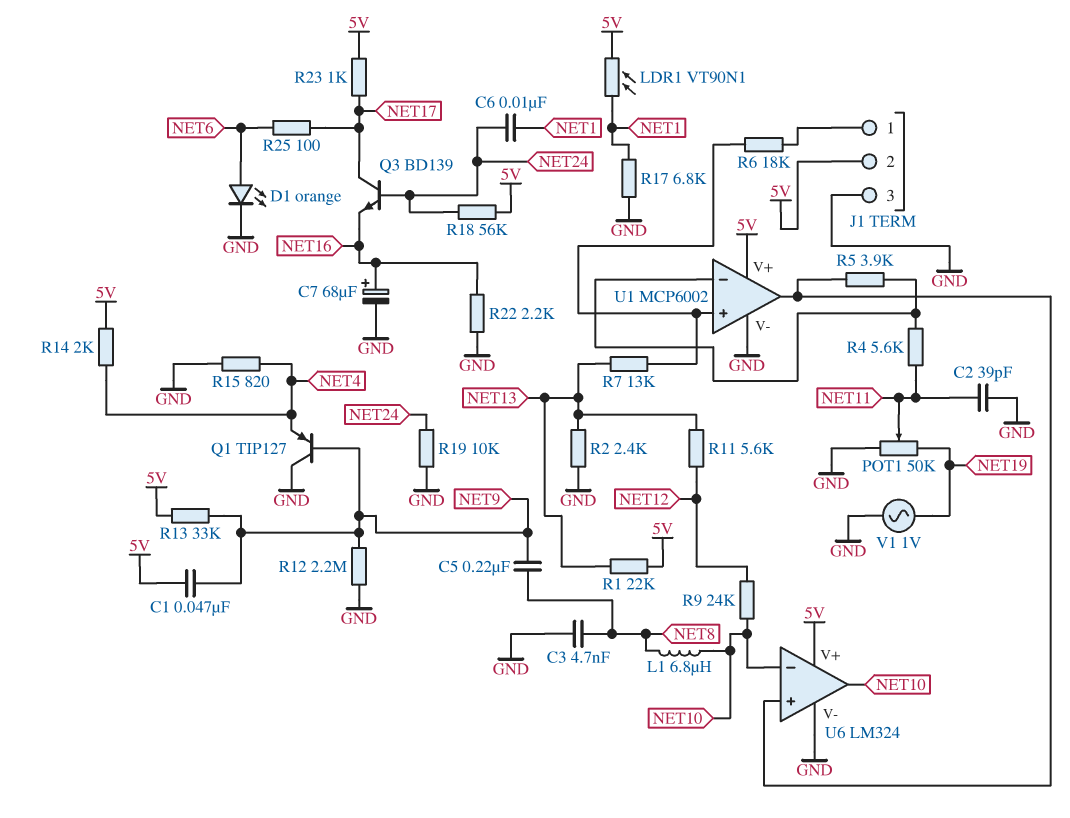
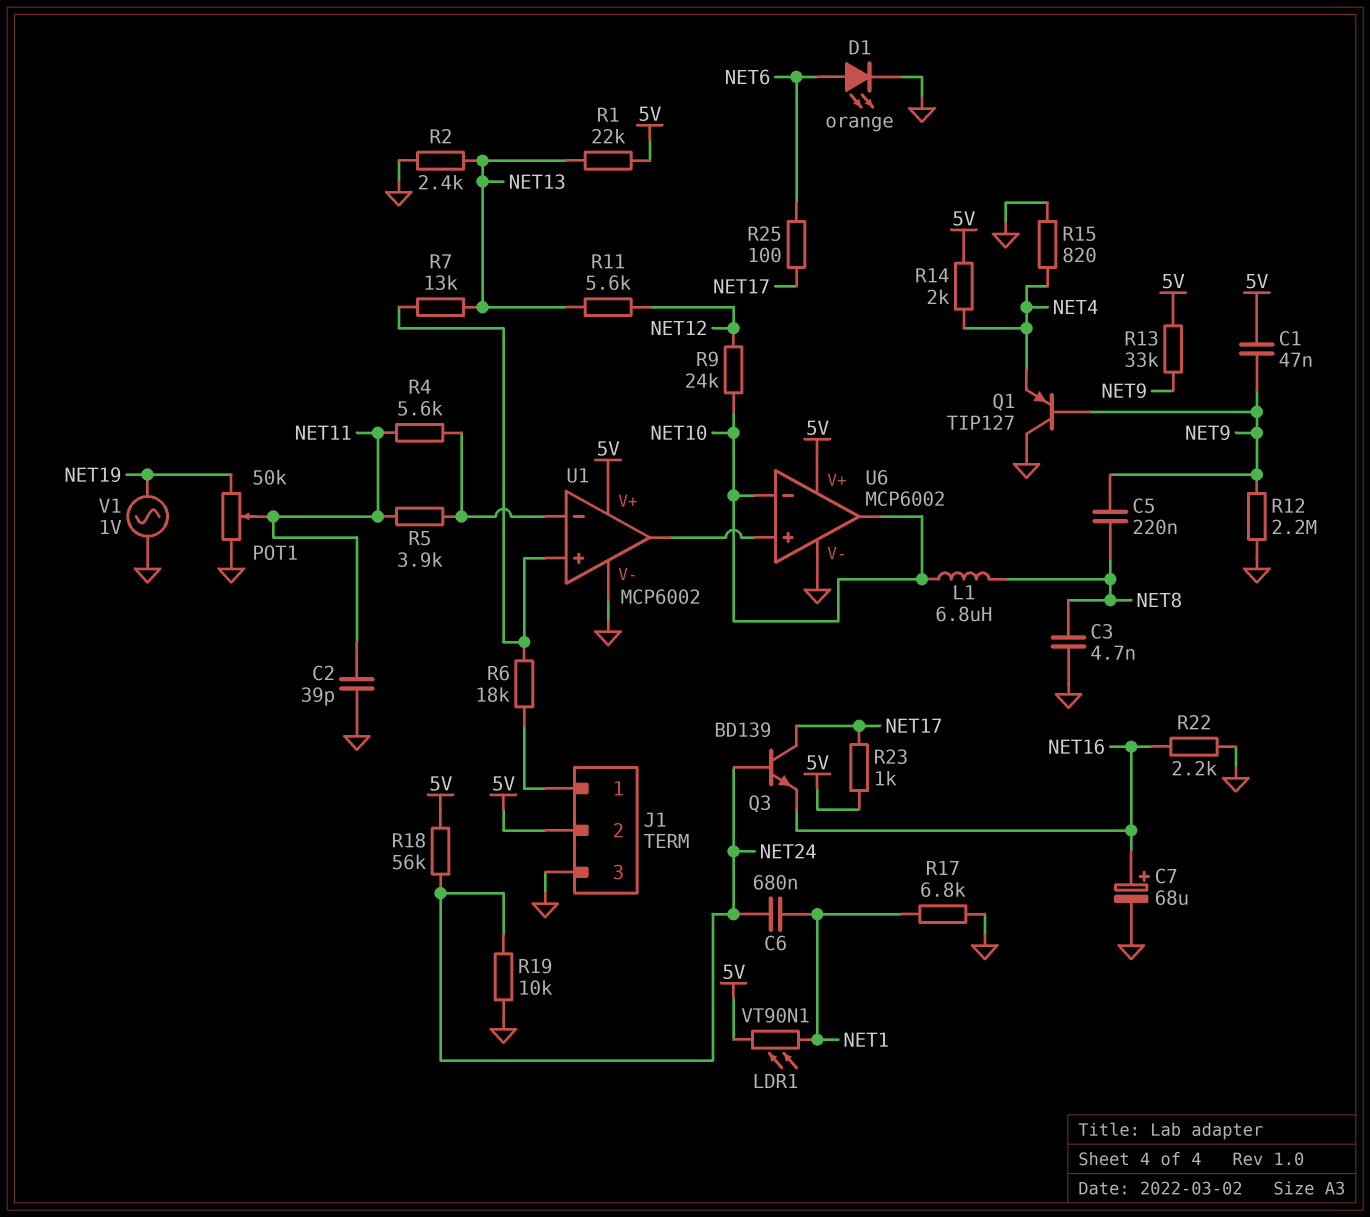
C6: 10nF (NET1, NET24) -> 680nF (NET1, NET24)
R5: 3.9k (U1/in-, U1/out) -> 3.9k (NET11, U1/in-)
U6: LM324 -> MCP6002

